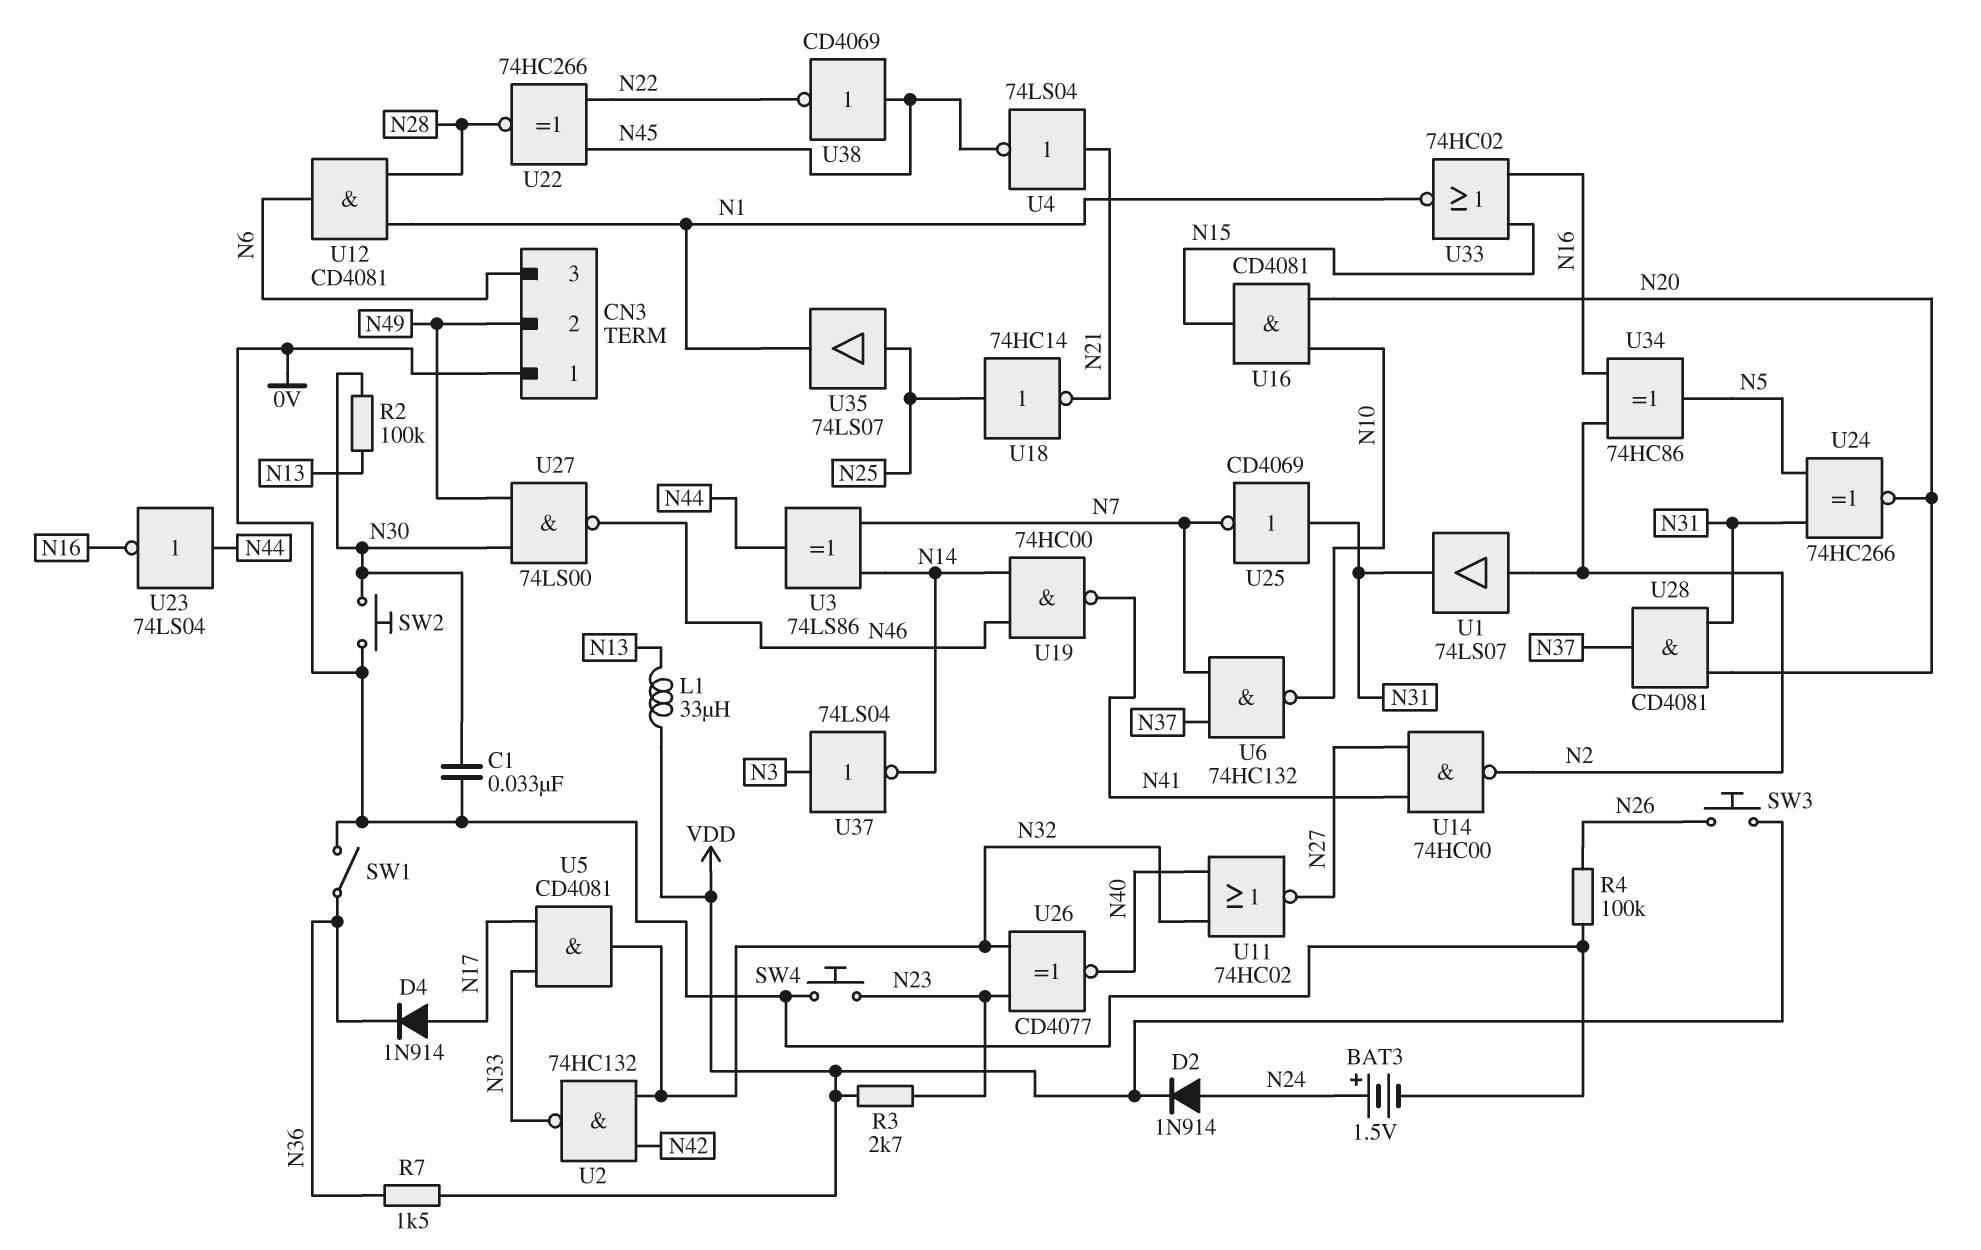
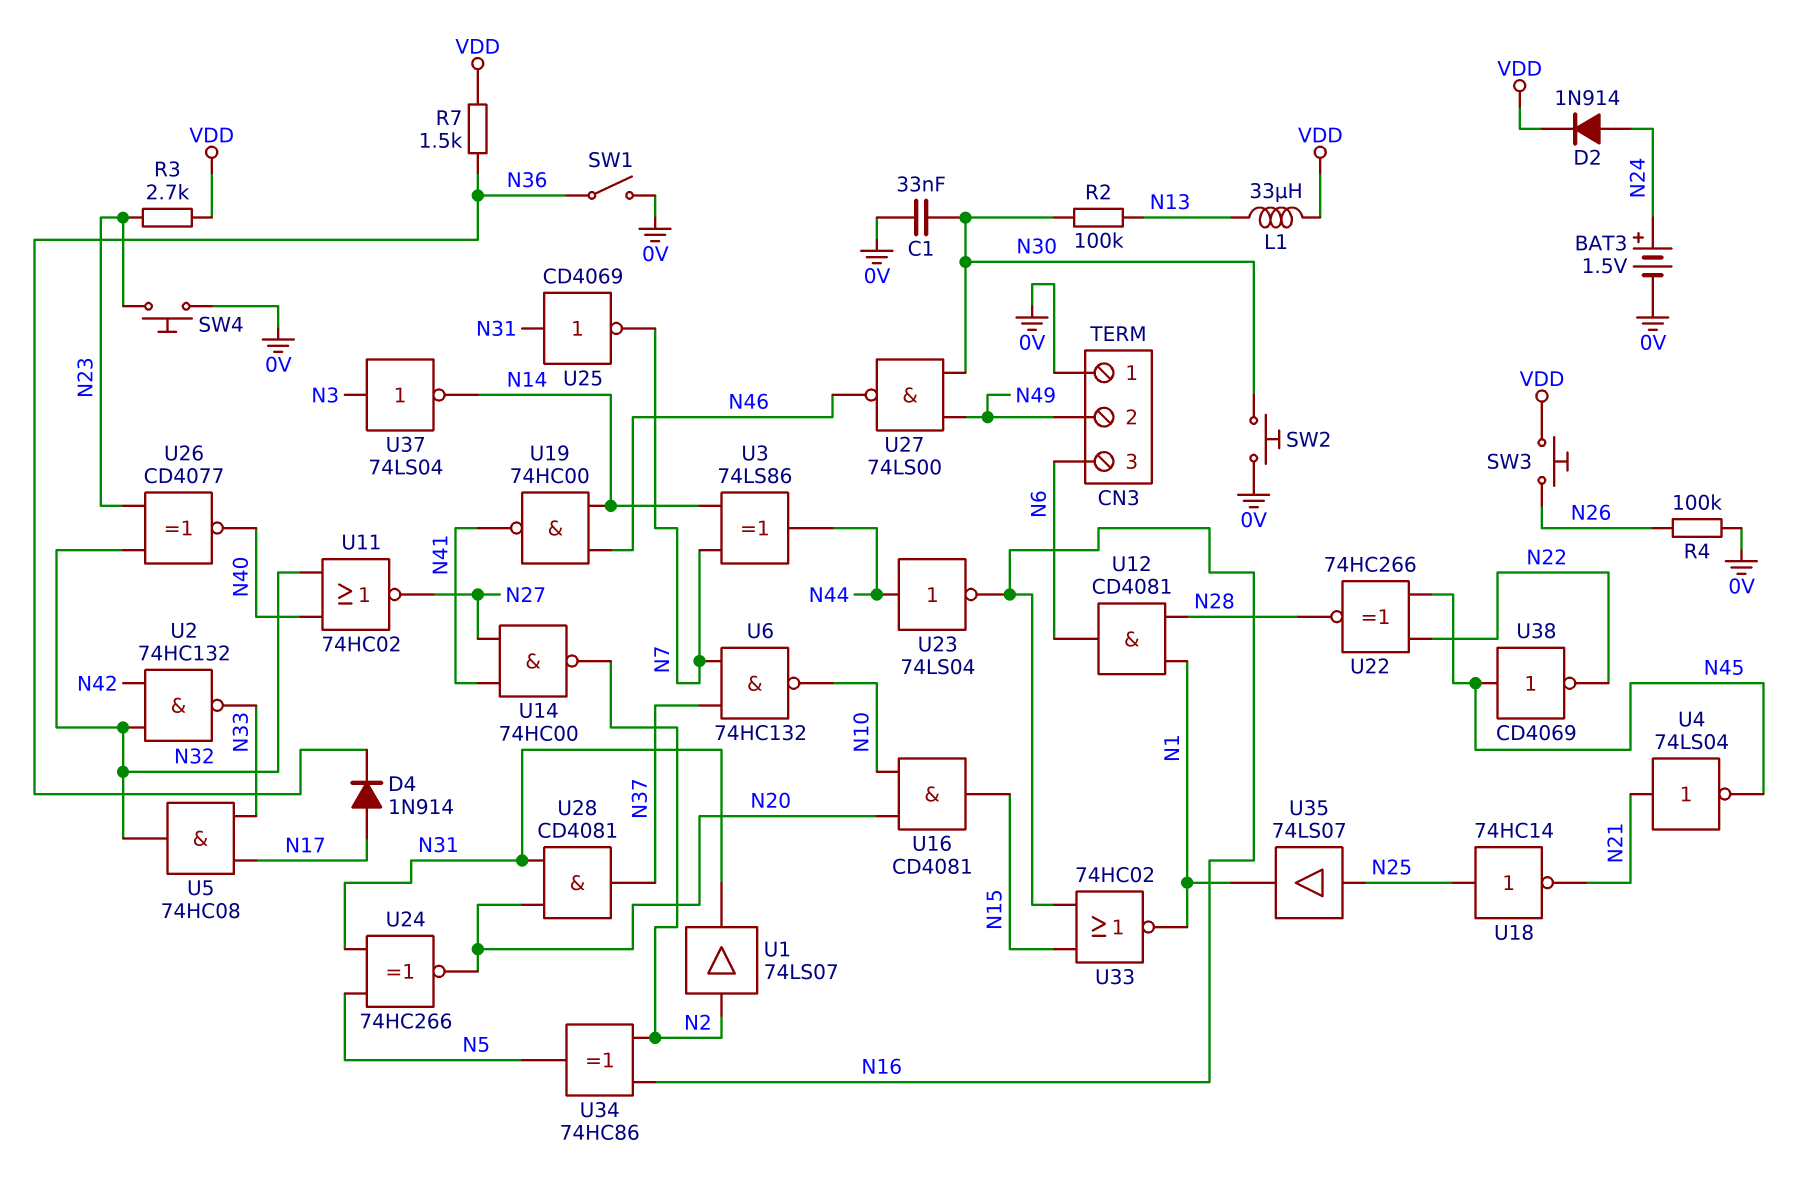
U5: AND CD4081 (in N17, in N33, out N32) -> AND 74HC08 (in N17, in N33, out N32)

